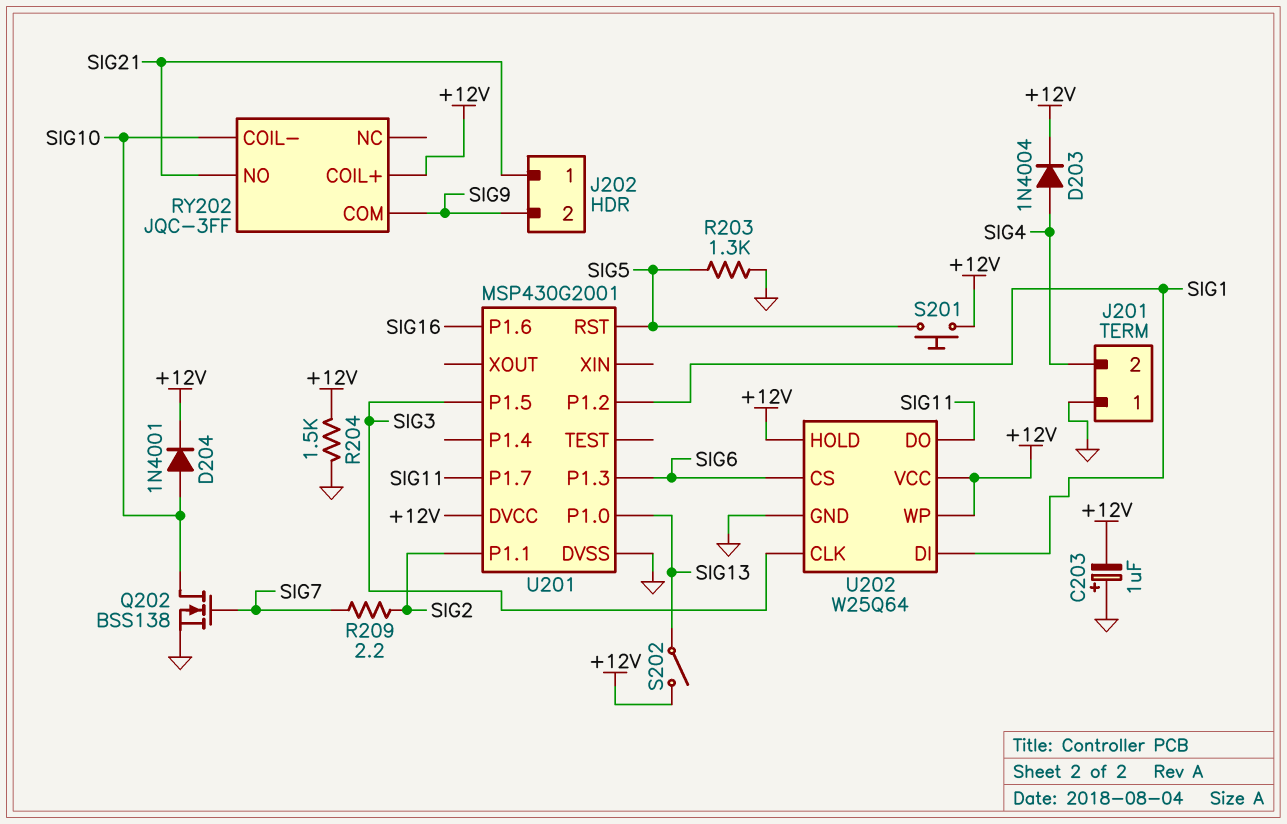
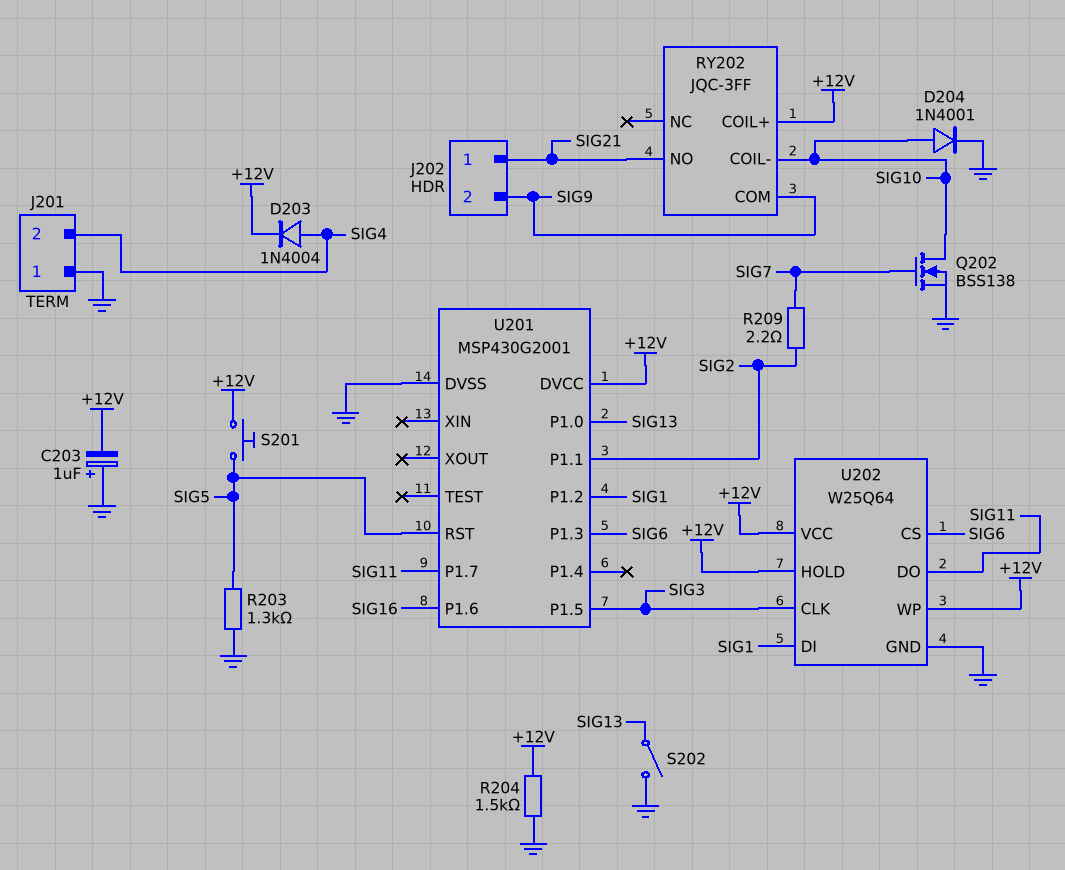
D204: diode 1N4001 (A SIG10, K +12V) -> diode 1N4001 (A SIG10, K GND)
S202: switch (+12V, SIG13) -> switch (GND, SIG13)

